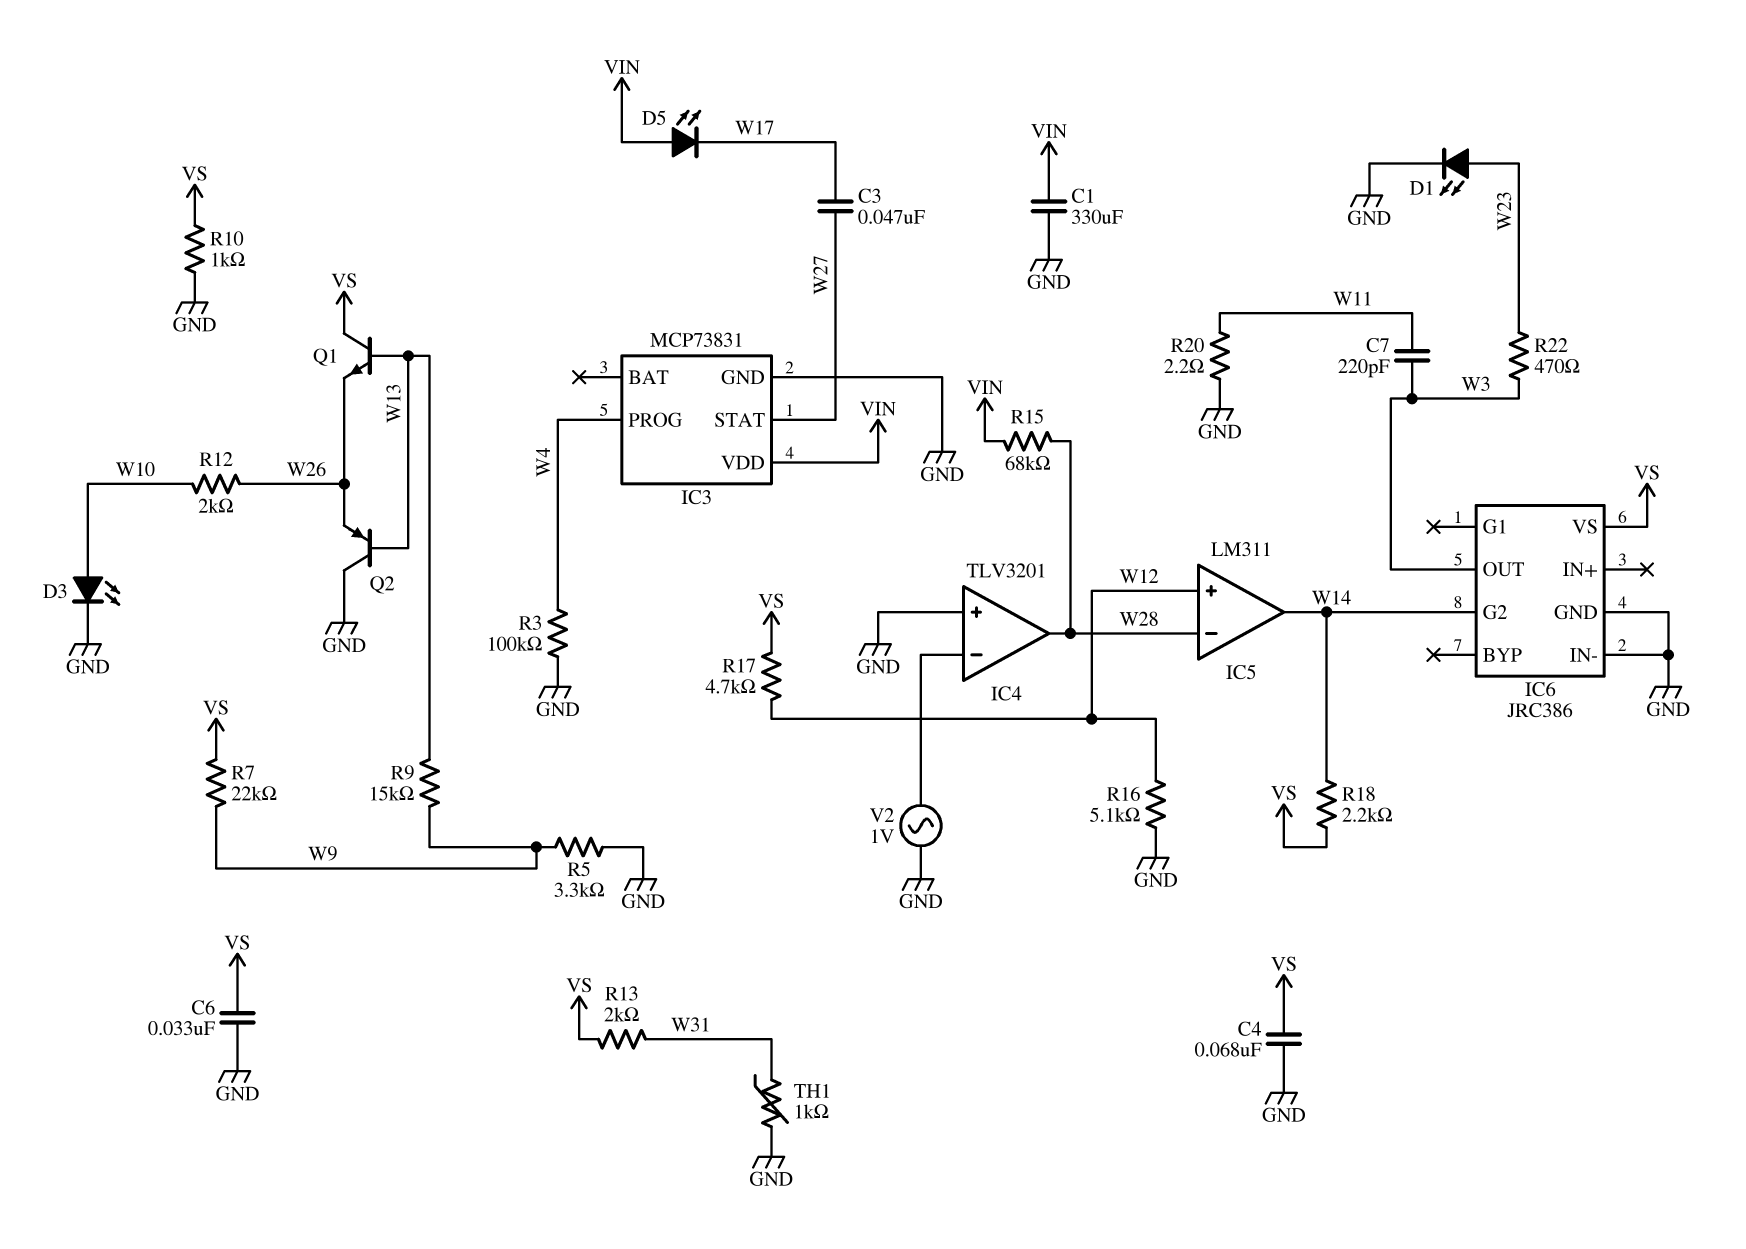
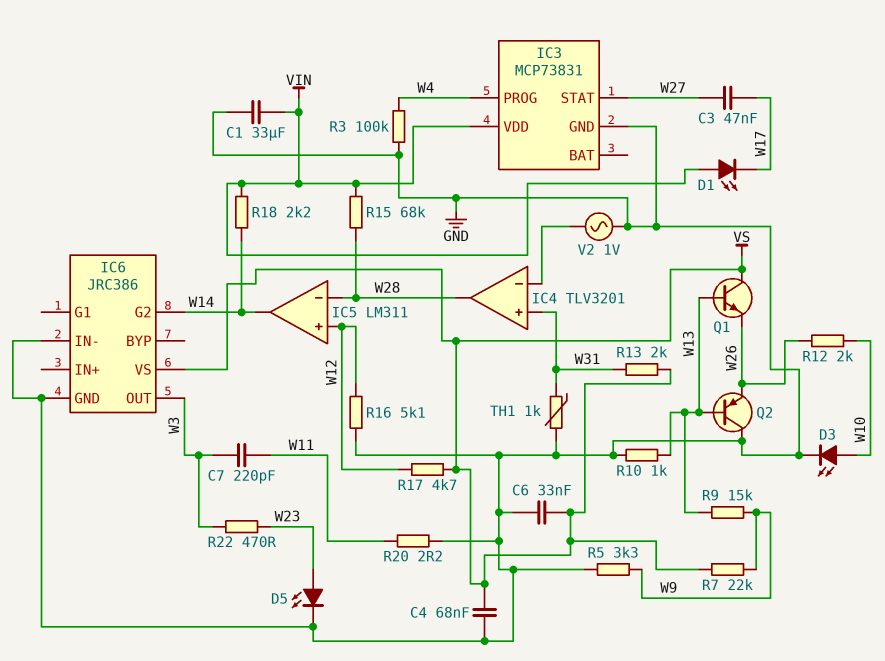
C1: 330uF (GND, VIN) -> 33uF (GND, VIN)
D1: LED (A W23, K GND) -> LED (A VIN, K W17)
D5: LED (A VIN, K W17) -> LED (A W23, K GND)
IC4 pin in+: GND -> W31
R10: 1k (GND, VS) -> 1k (GND, W13)
R18: 2.2k (VS, W14) -> 2.2k (VIN, W14)

